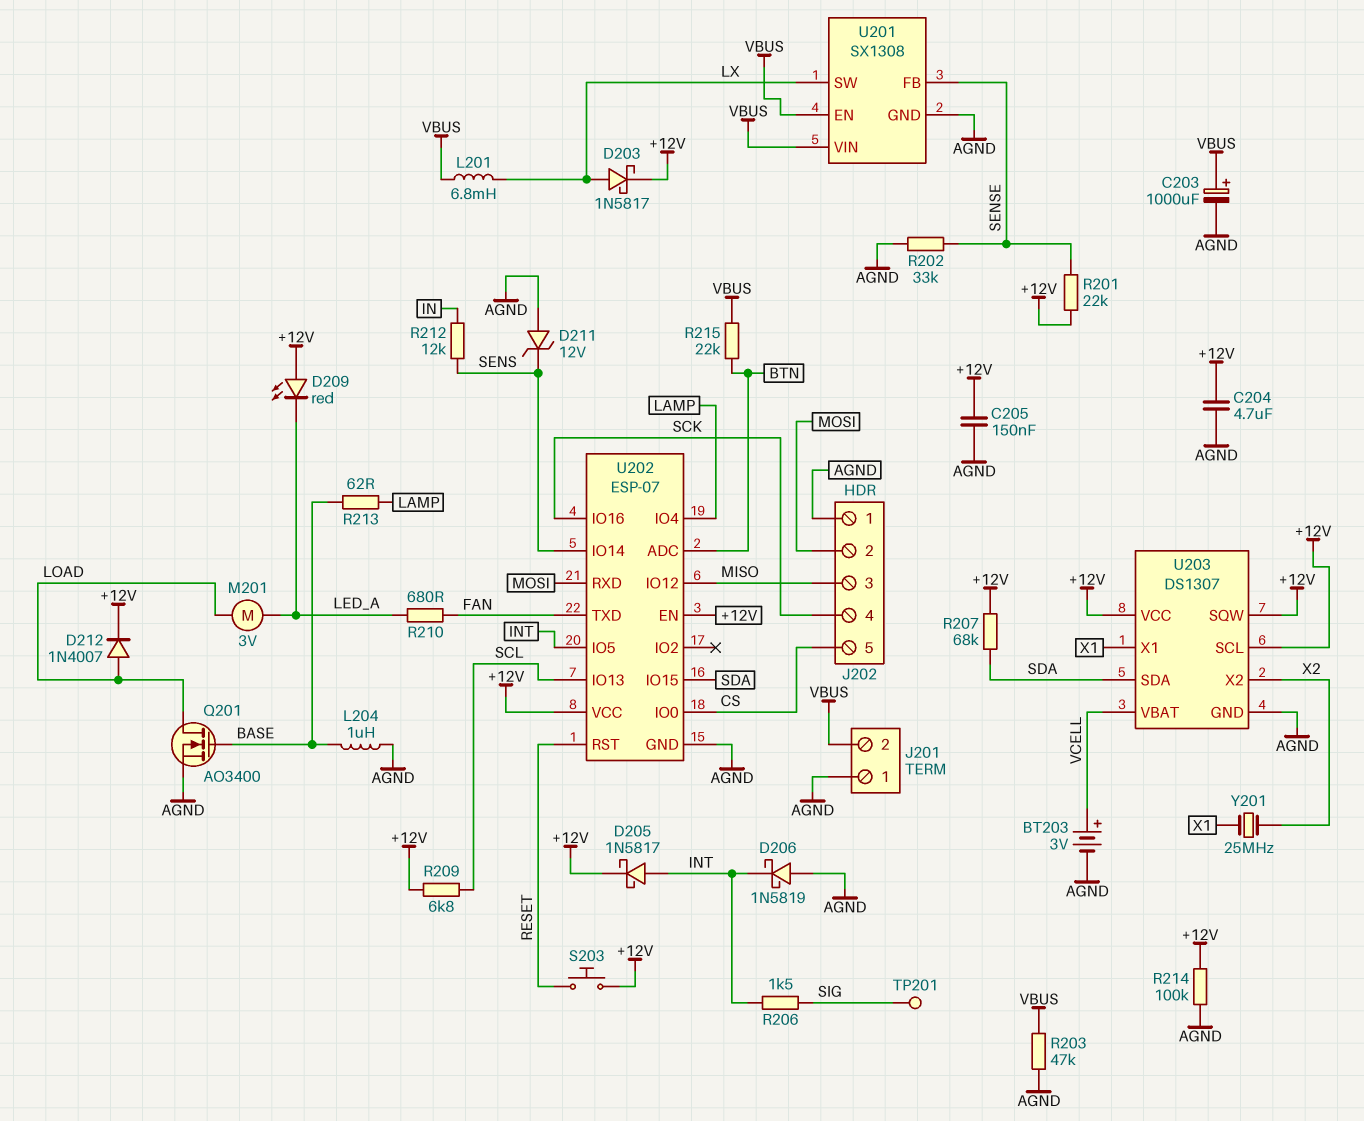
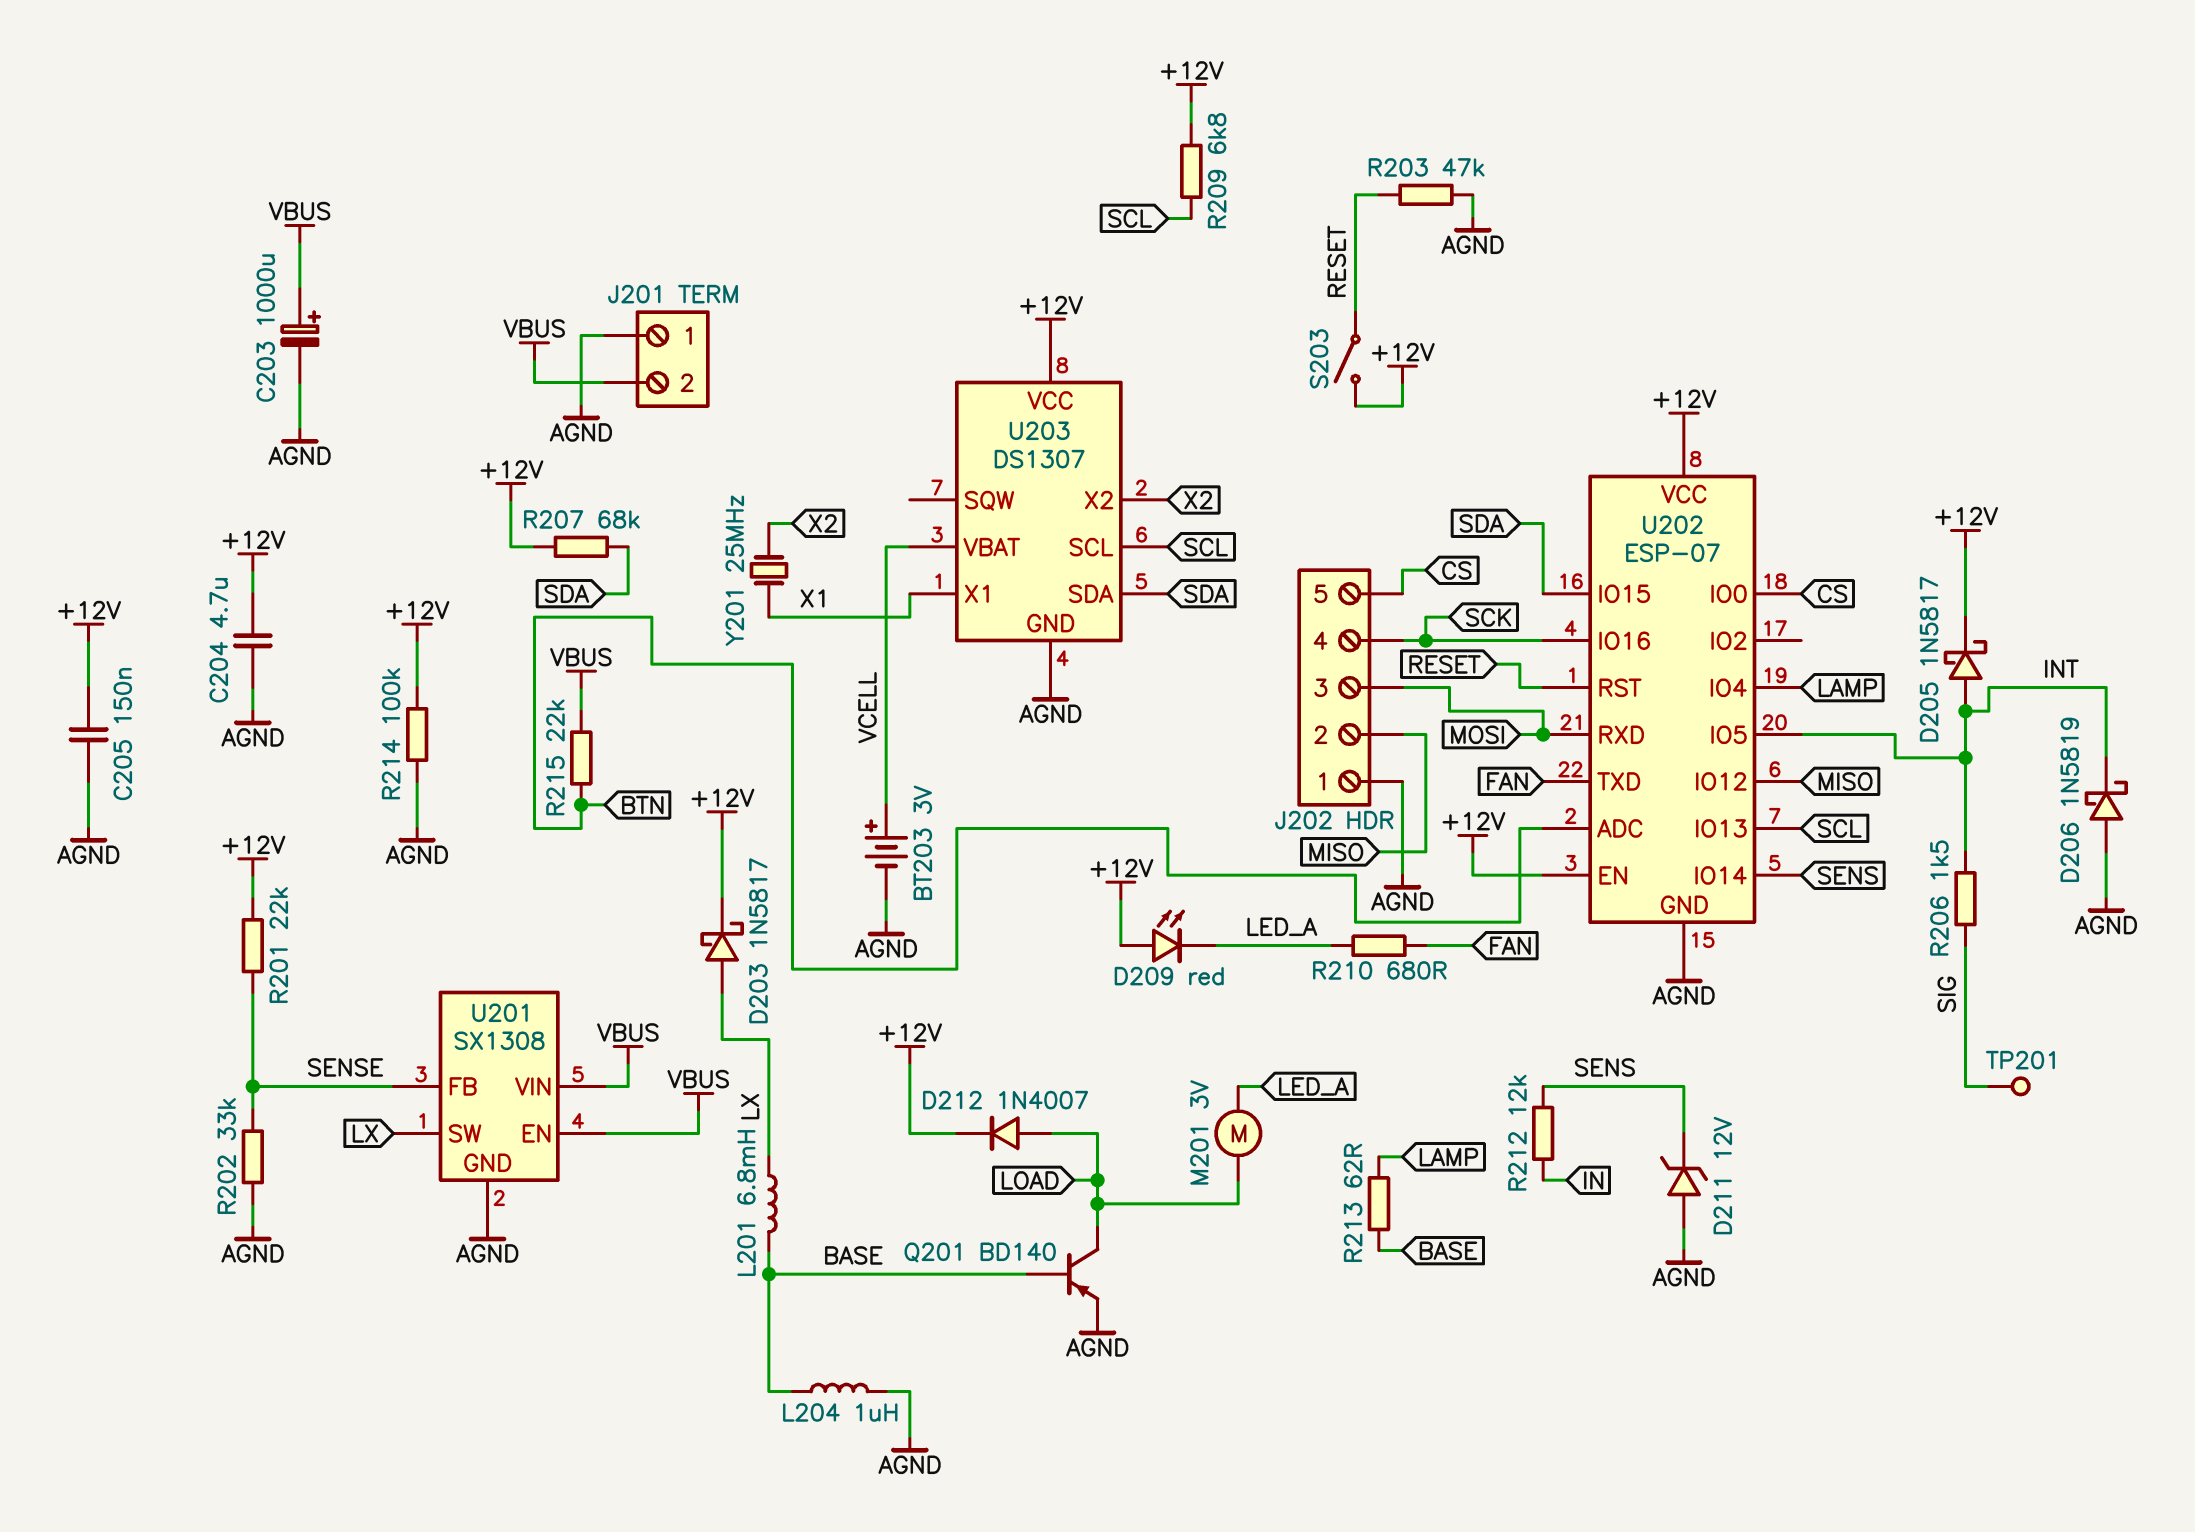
J202 pin 2: MOSI -> MISO
J202 pin 3: MISO -> MOSI
L201: 6.8mH (LX, VBUS) -> 6.8mH (BASE, LX)
Q201: NMOS AO3400 (G BASE, D LOAD, S AGND) -> PNP BD140 (B BASE, C LOAD, E AGND)
R203: 47k (AGND, VBUS) -> 47k (AGND, RESET)
S203: button (+12V, RESET) -> switch (+12V, RESET)
U203 pin SCL: +12V -> SCL
U203 pin SQW: +12V -> none

